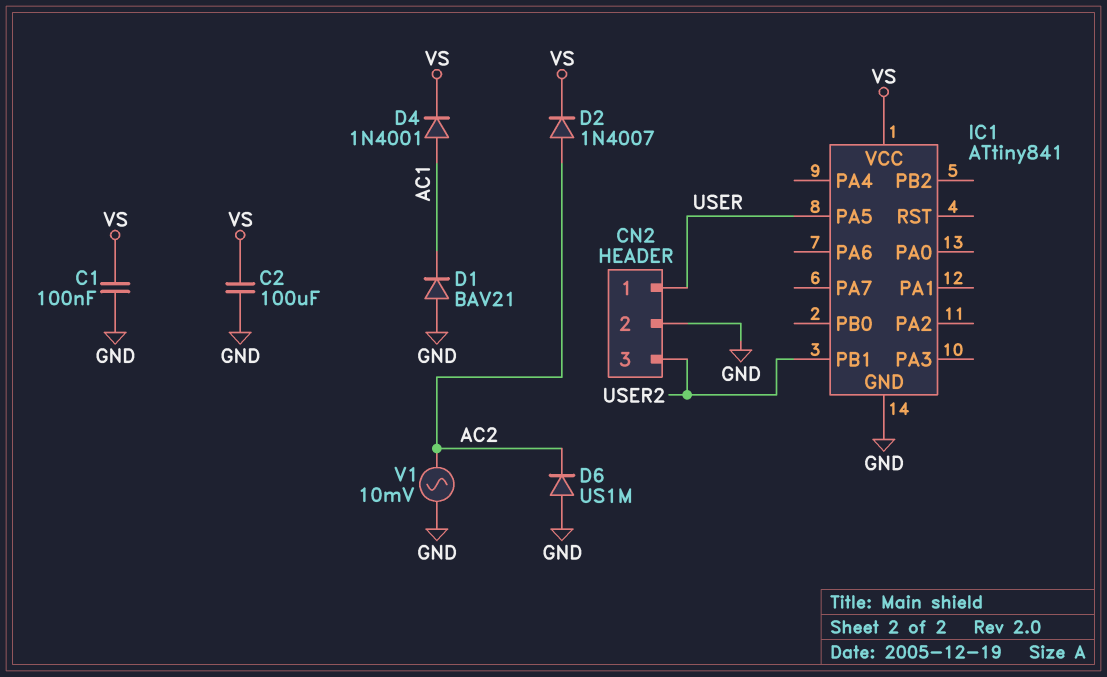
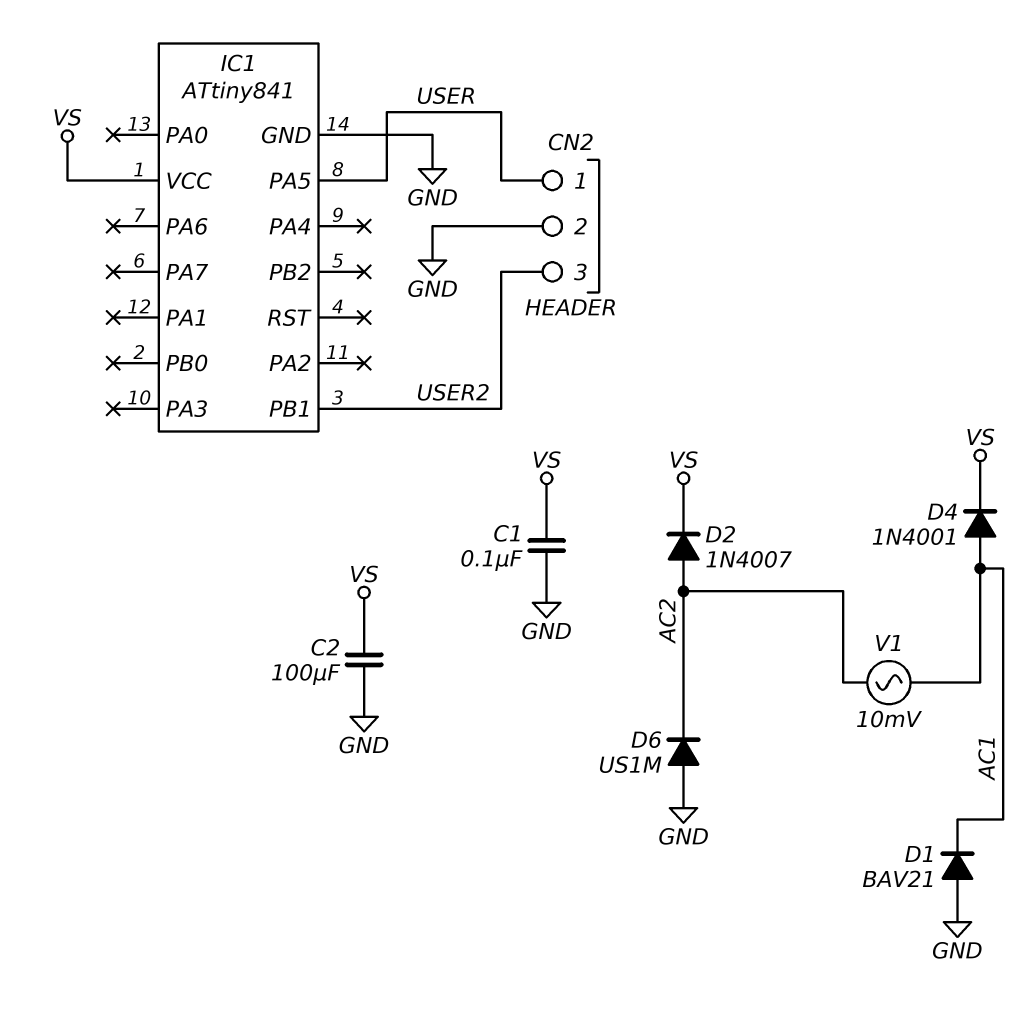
V1: AC 10mV (AC2, GND) -> AC 10mV (AC1, AC2)

